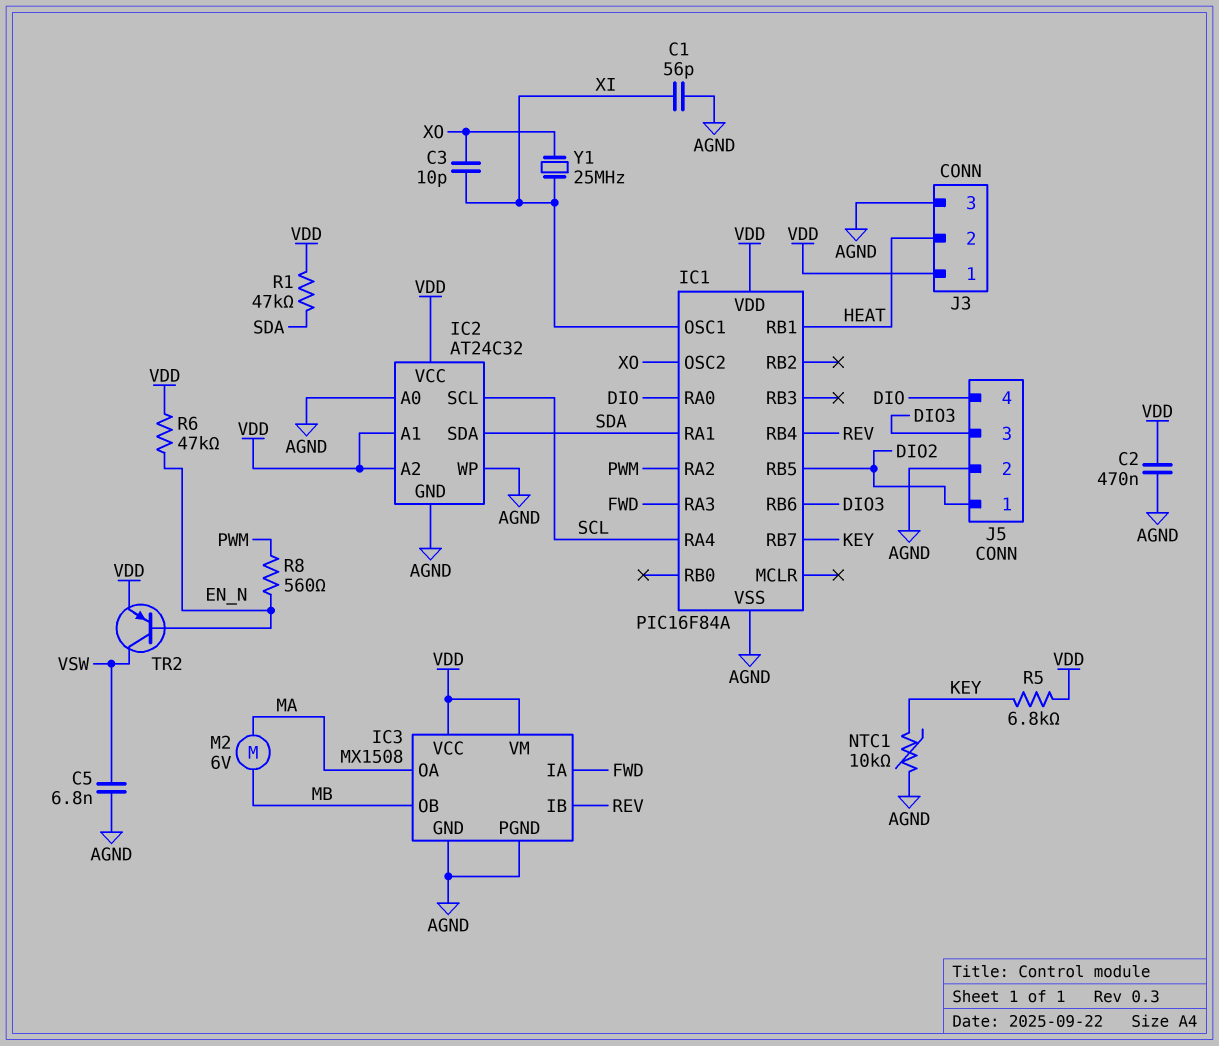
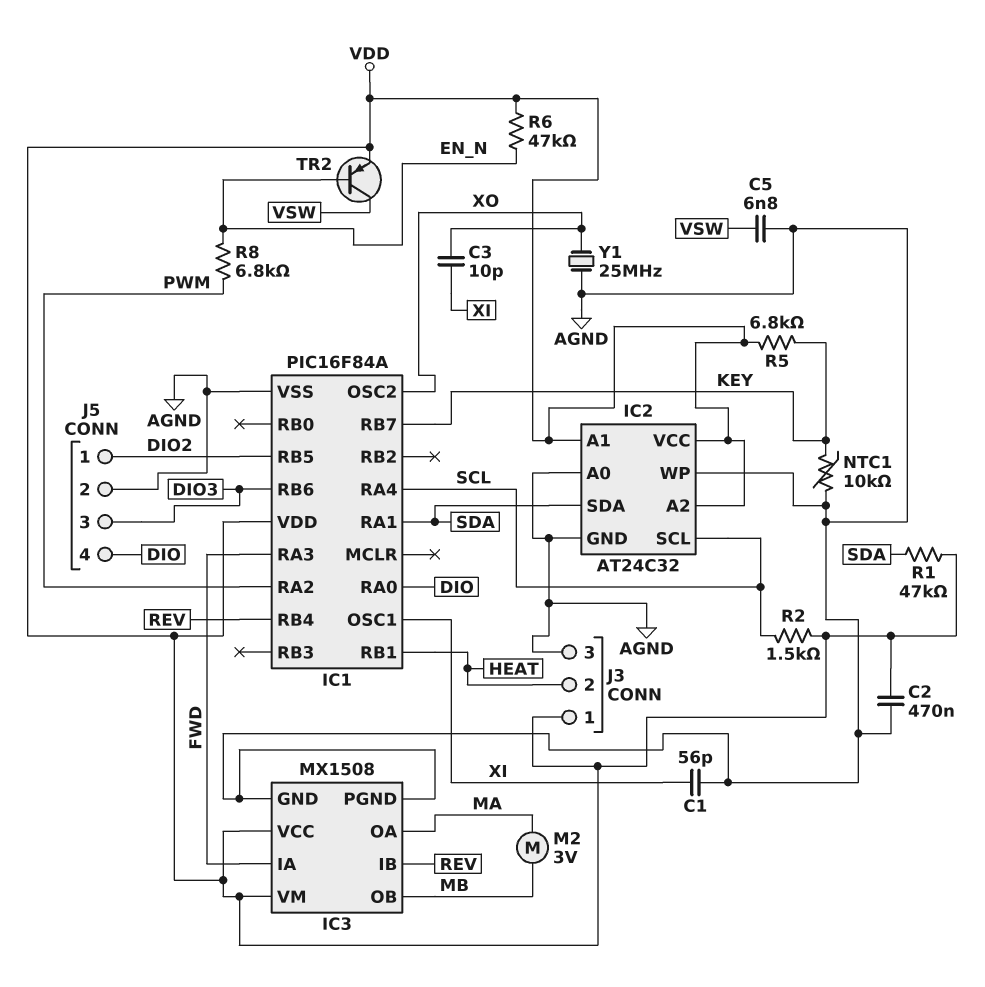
M2: motor 6V (MA, MB) -> motor 3V (MA, MB)
R2: none -> 1.5k (SCL, VDD)
R8: 560 (EN_N, PWM) -> 6.8k (EN_N, PWM)
Y1: 25MHz (XI, XO) -> 25MHz (AGND, XO)

